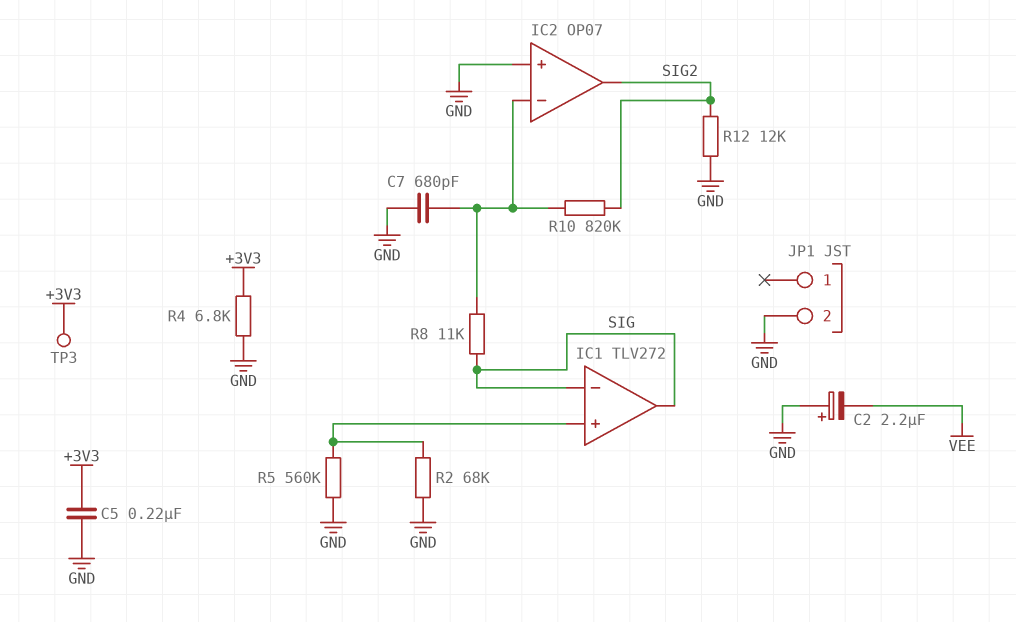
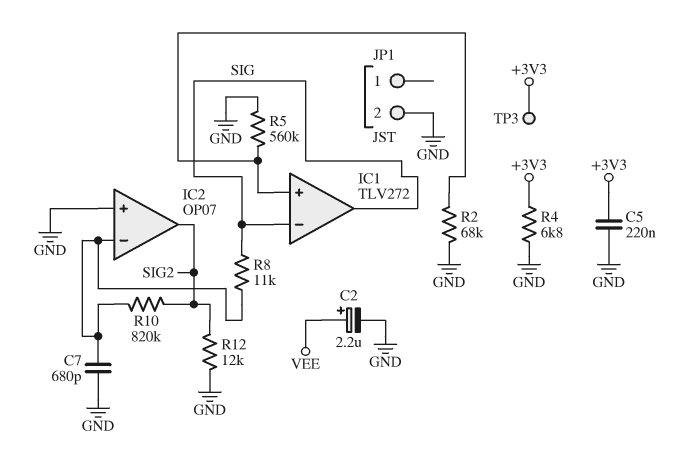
C2: 2.2uF (plus GND, minus VEE) -> 2.2uF (plus VEE, minus GND)

